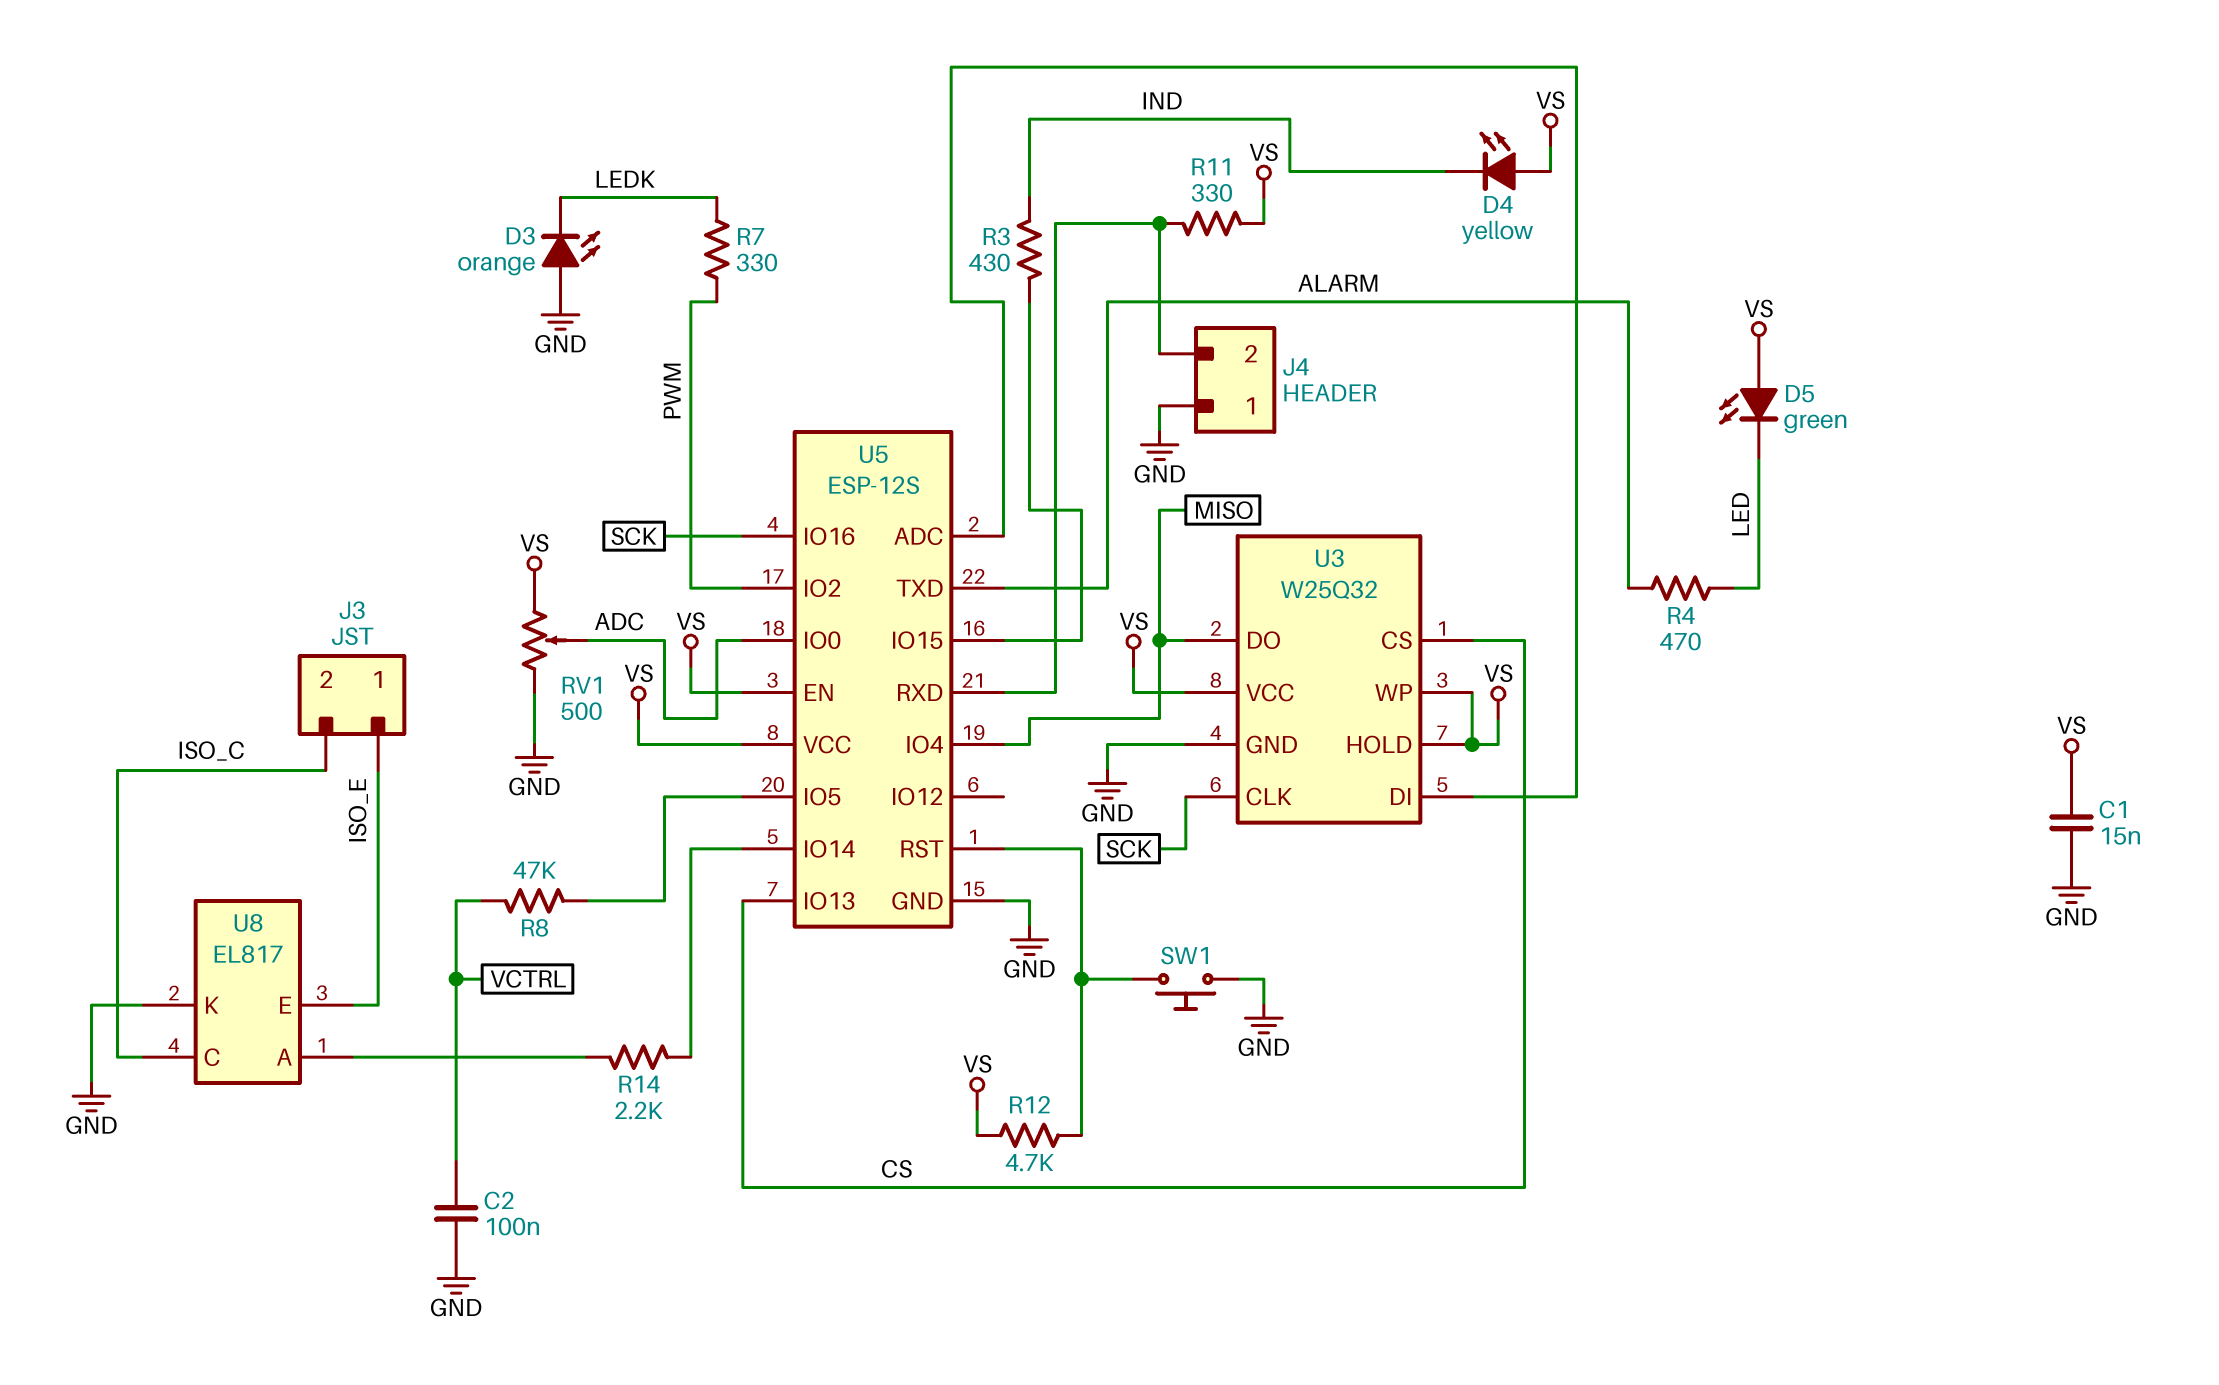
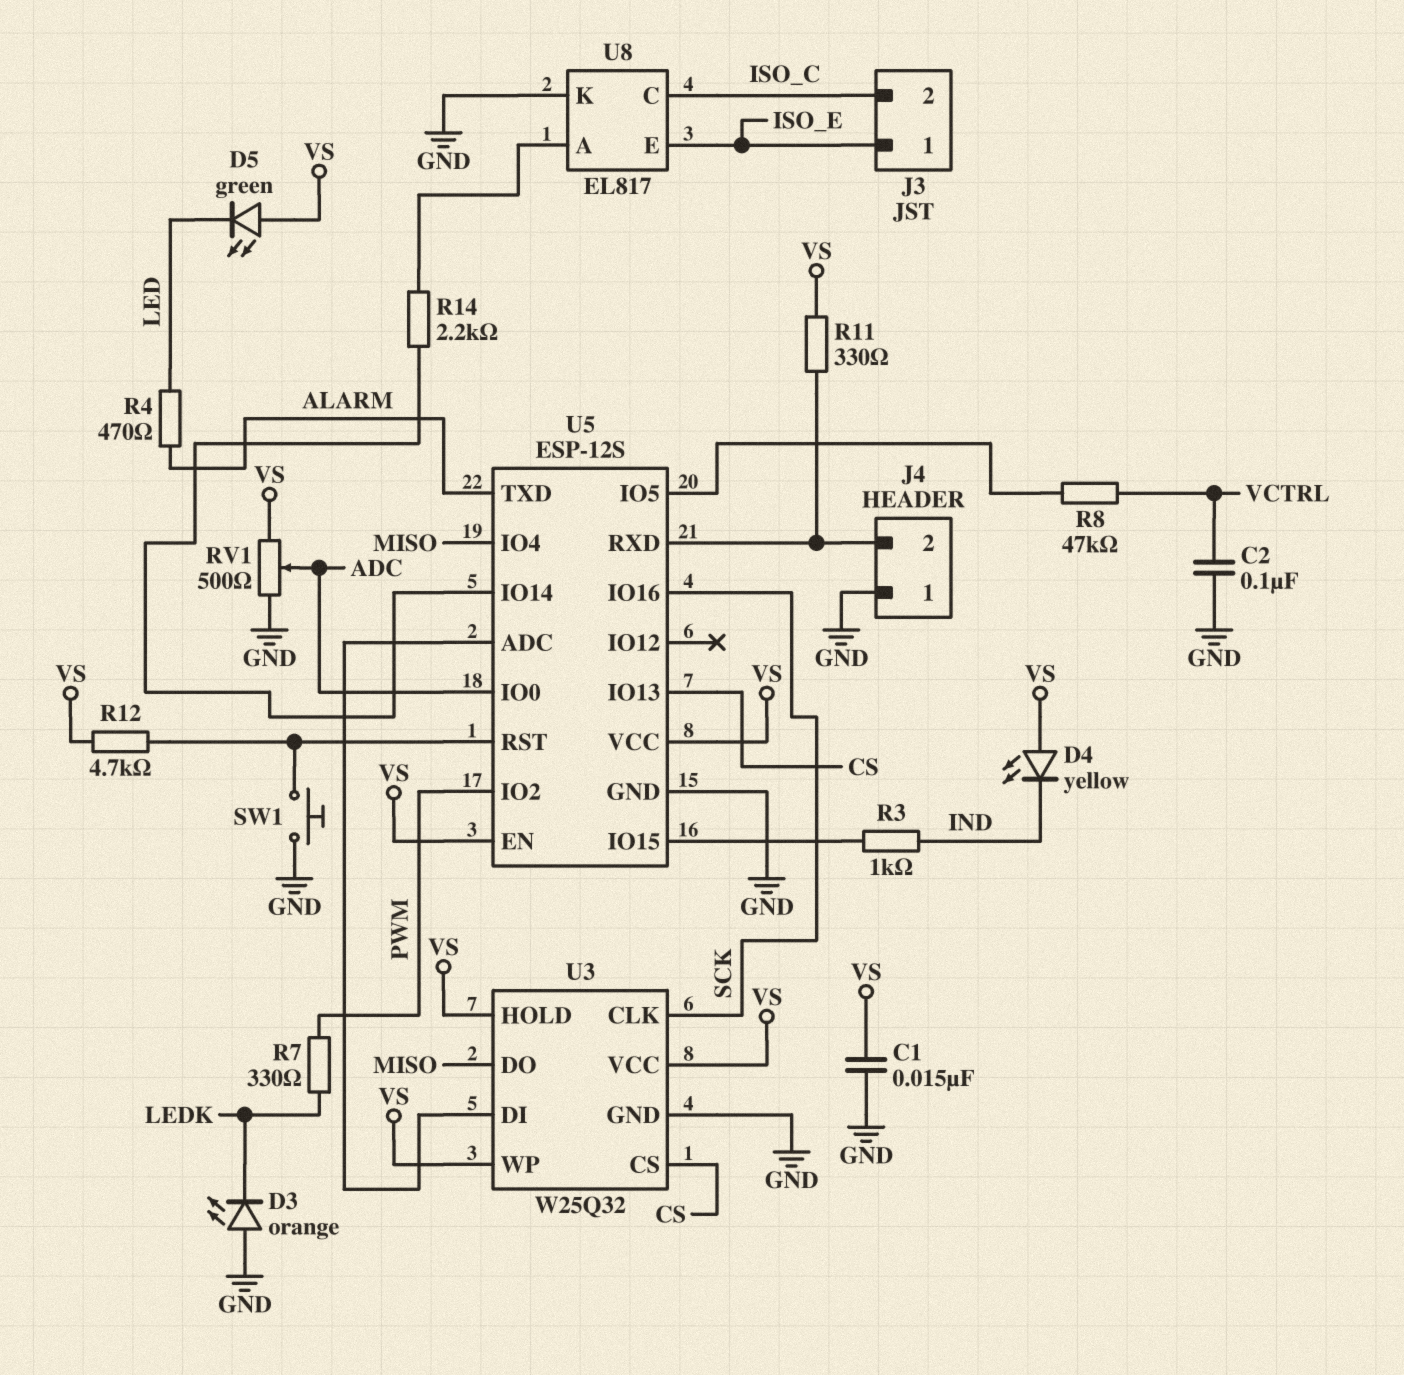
R3: 430 (IND, U5/IO15) -> 1k (IND, U5/IO15)

